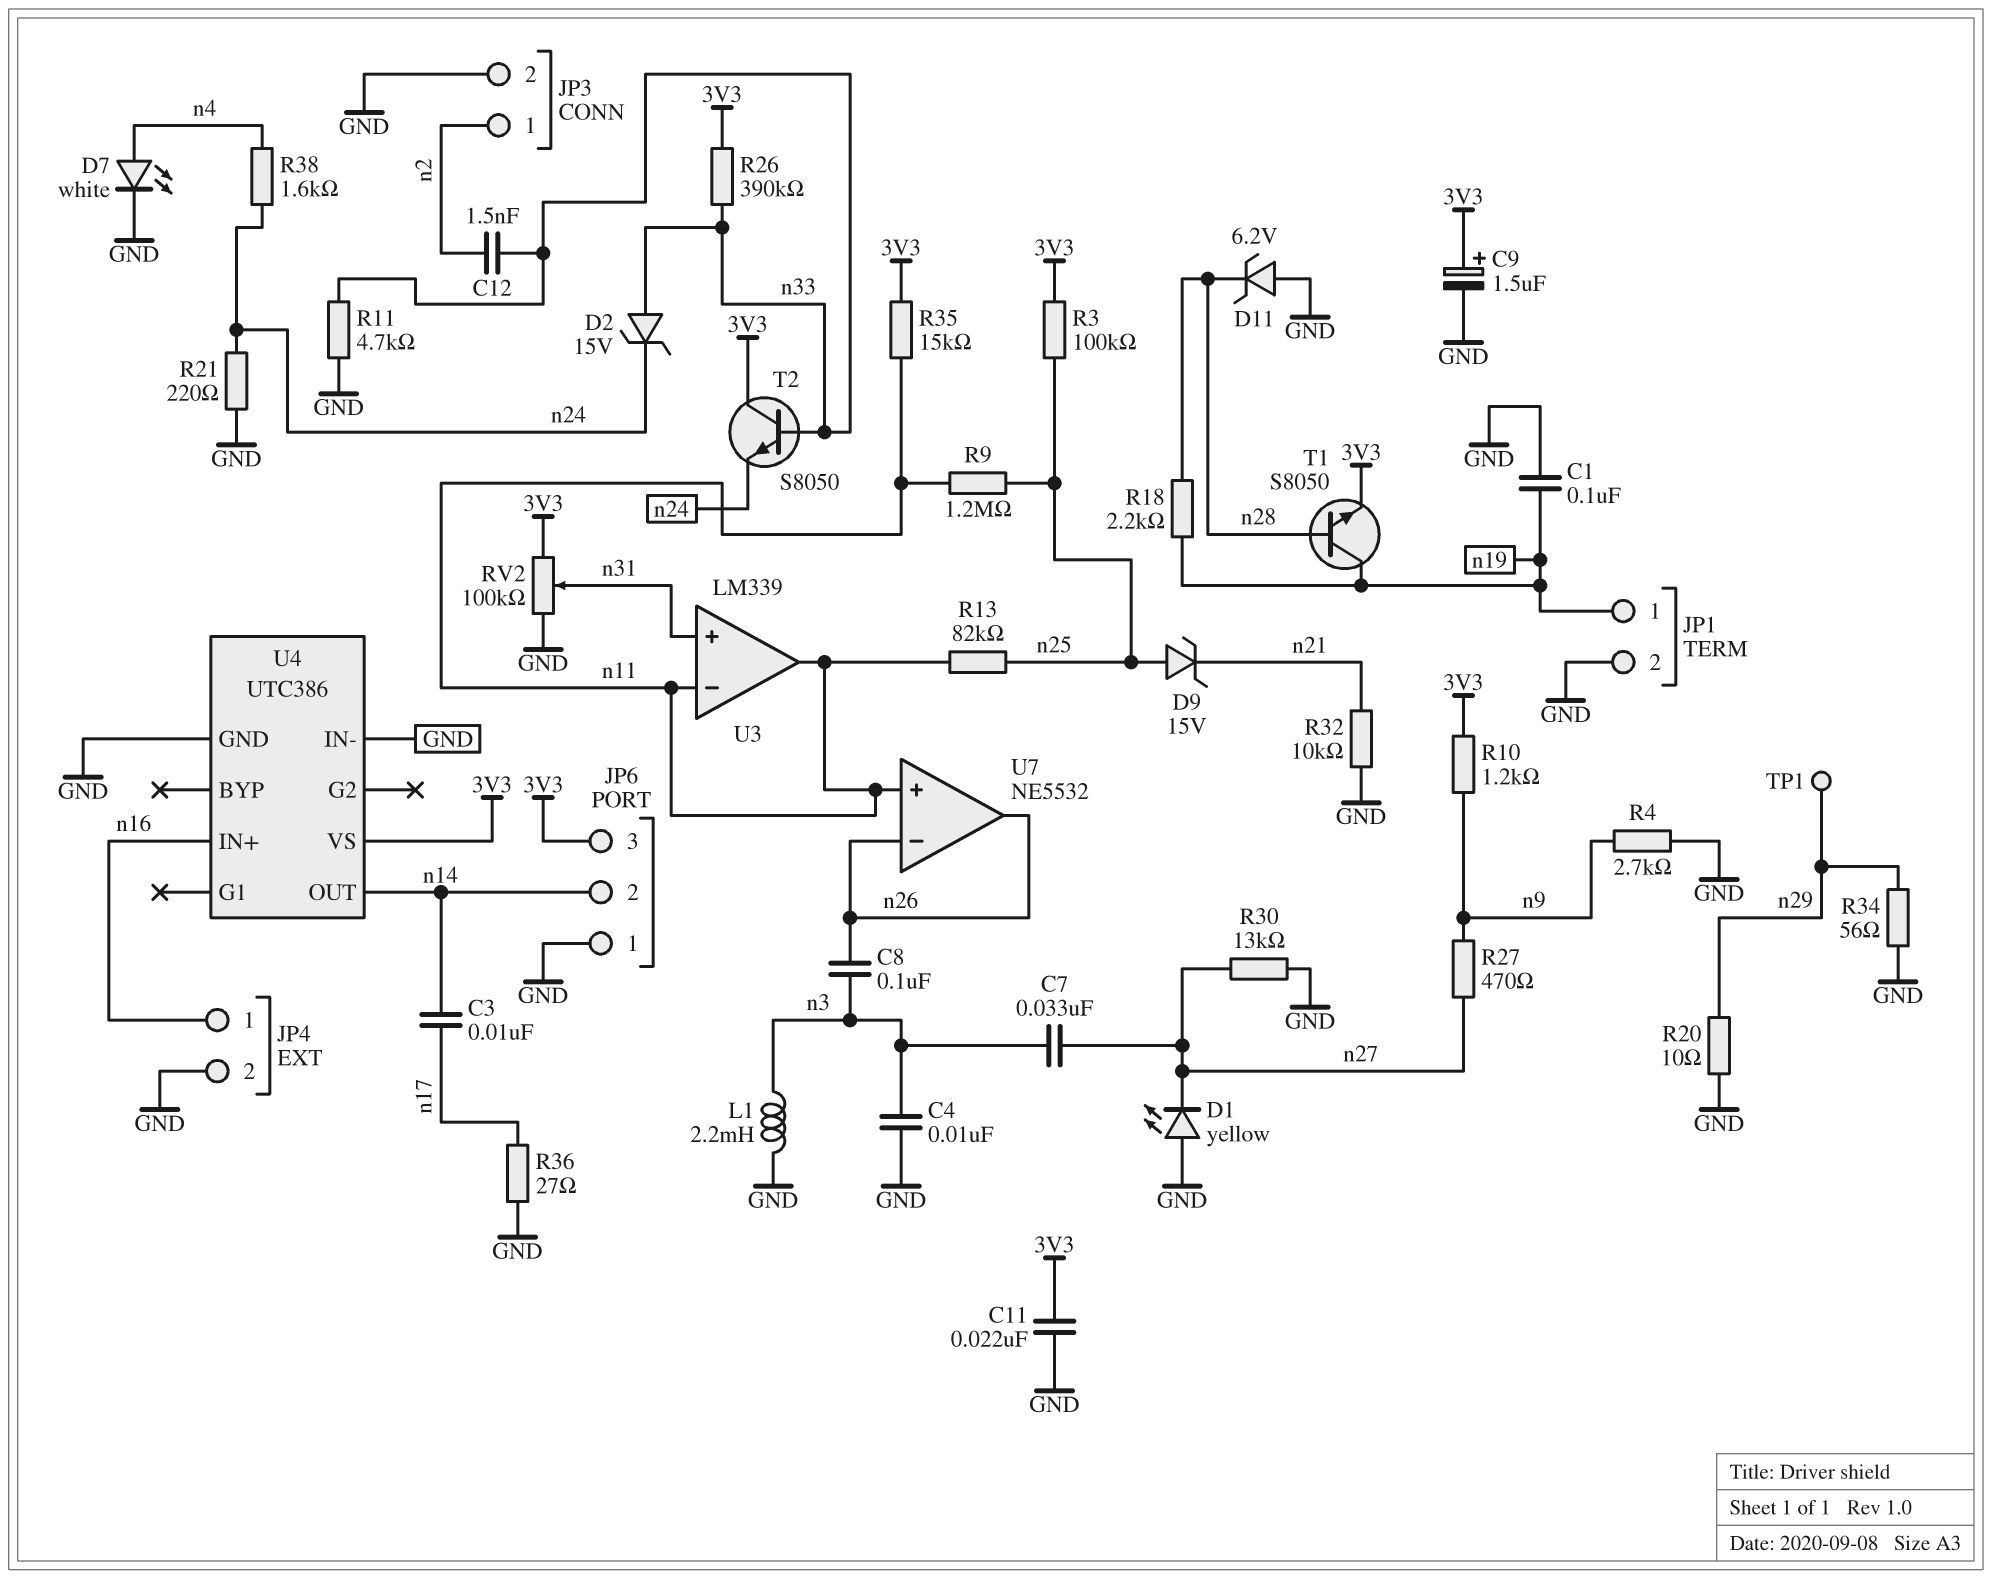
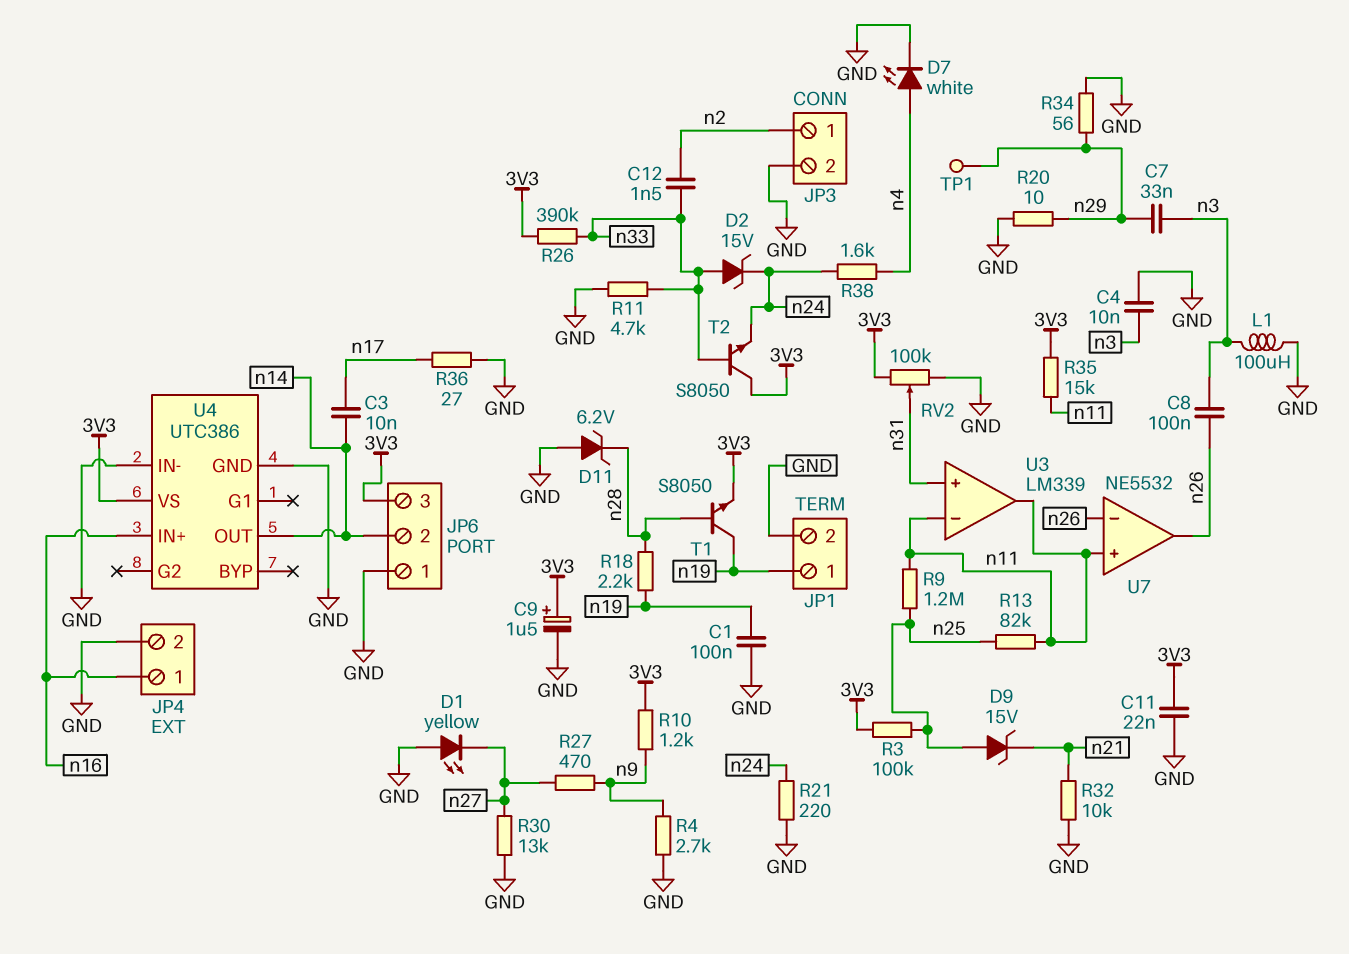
C7: 33nF (n3, n27) -> 33nF (n3, n29)
L1: 2.2mH (GND, n3) -> 100uH (GND, n3)

